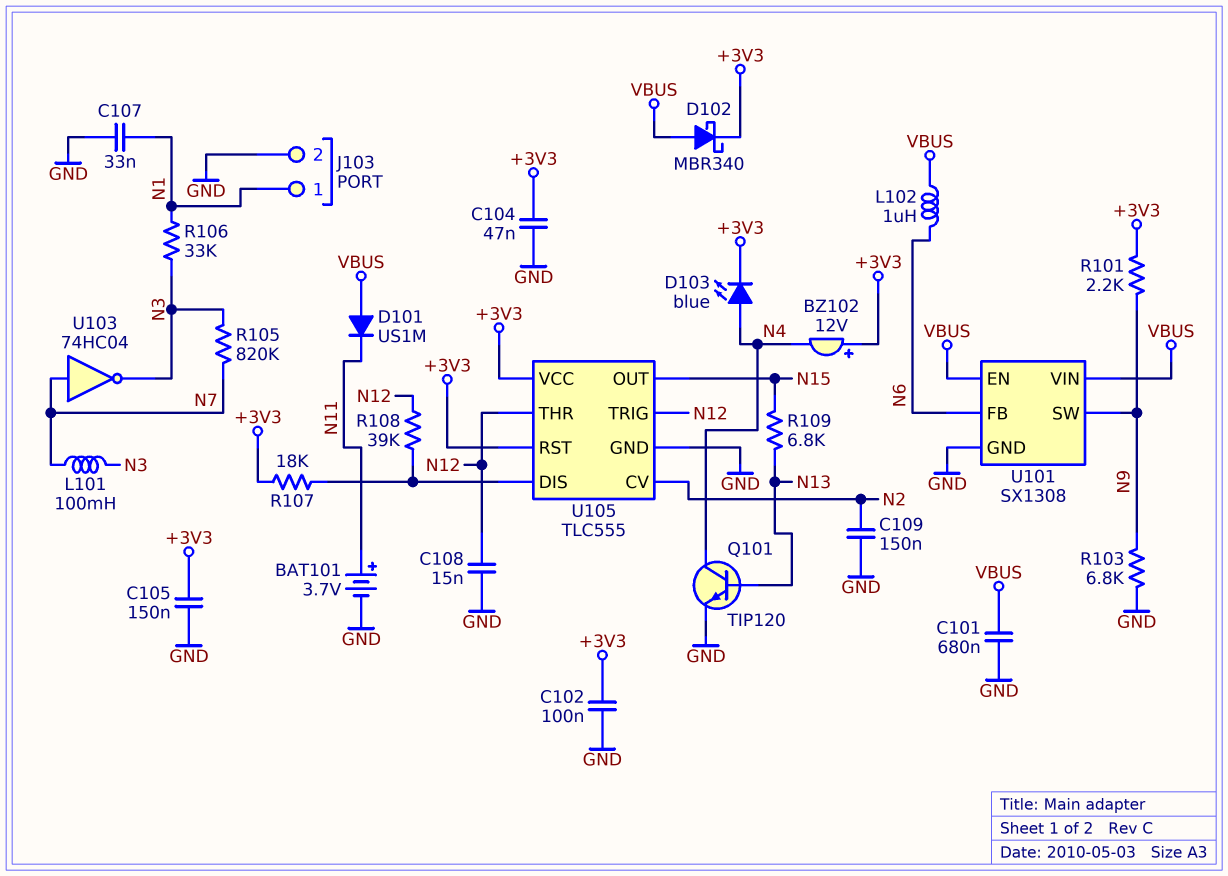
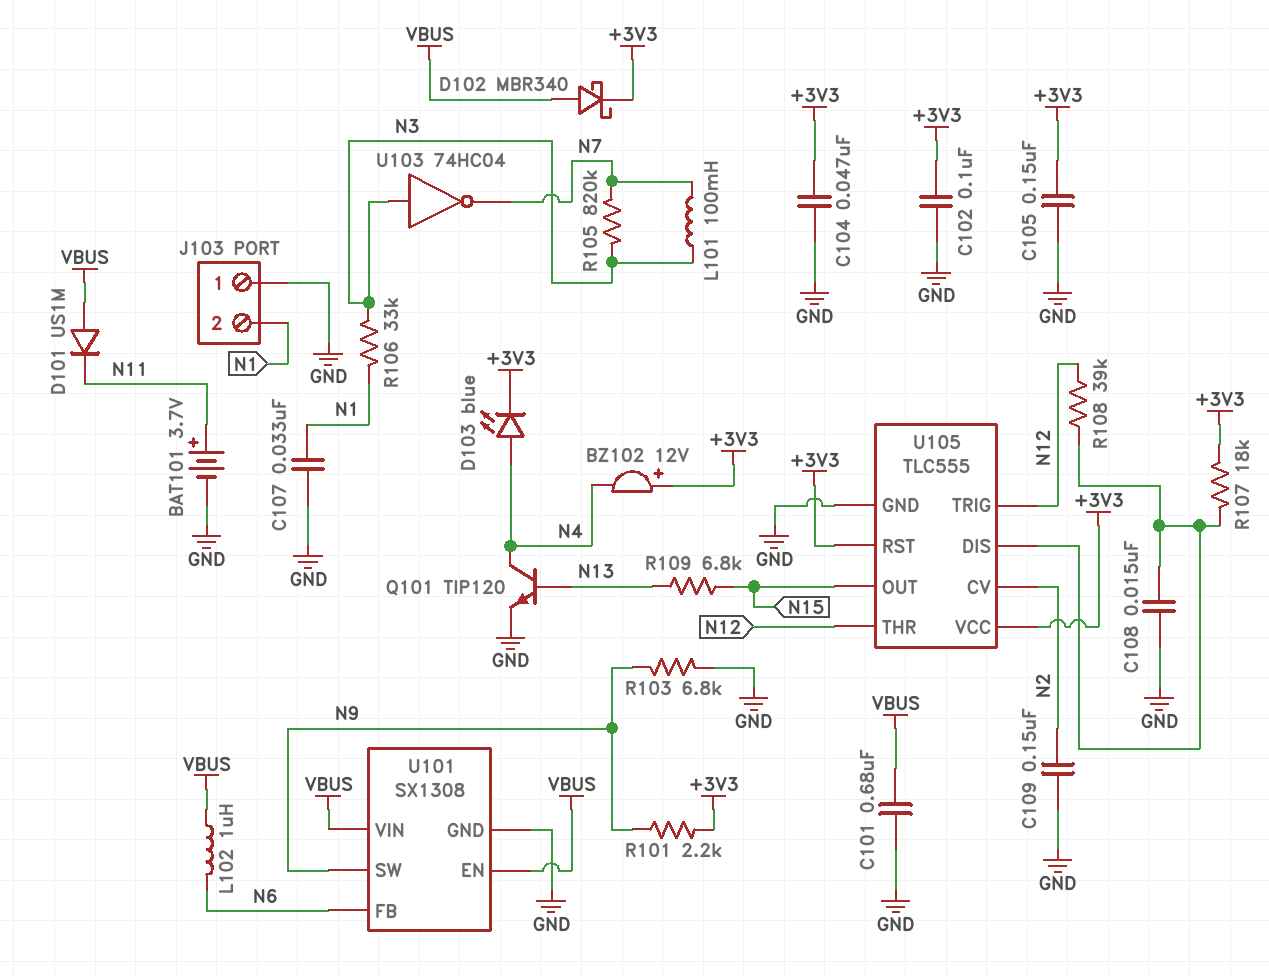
C108: 15nF (GND, N12) -> 15nF (GND, U105/DIS)
J103 pin 1: N1 -> GND
J103 pin 2: GND -> N1
U103: NOT 74HC04 (in N7, out N3) -> NOT 74HC04 (in N3, out N7)

